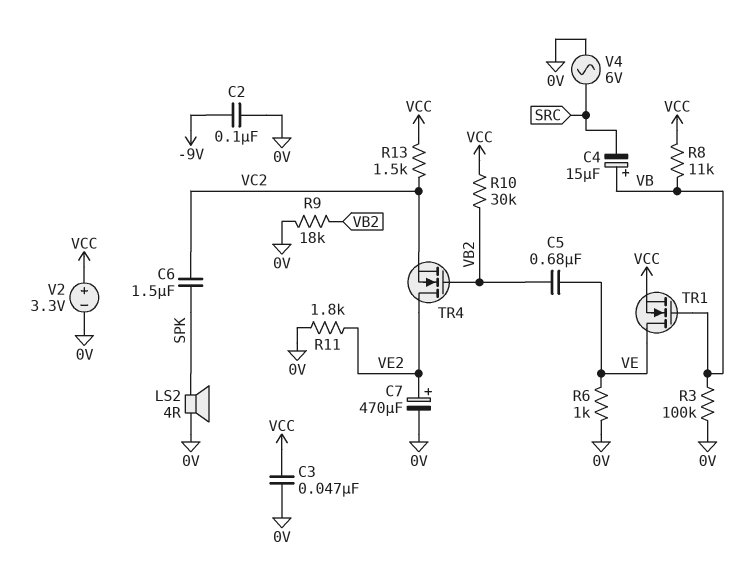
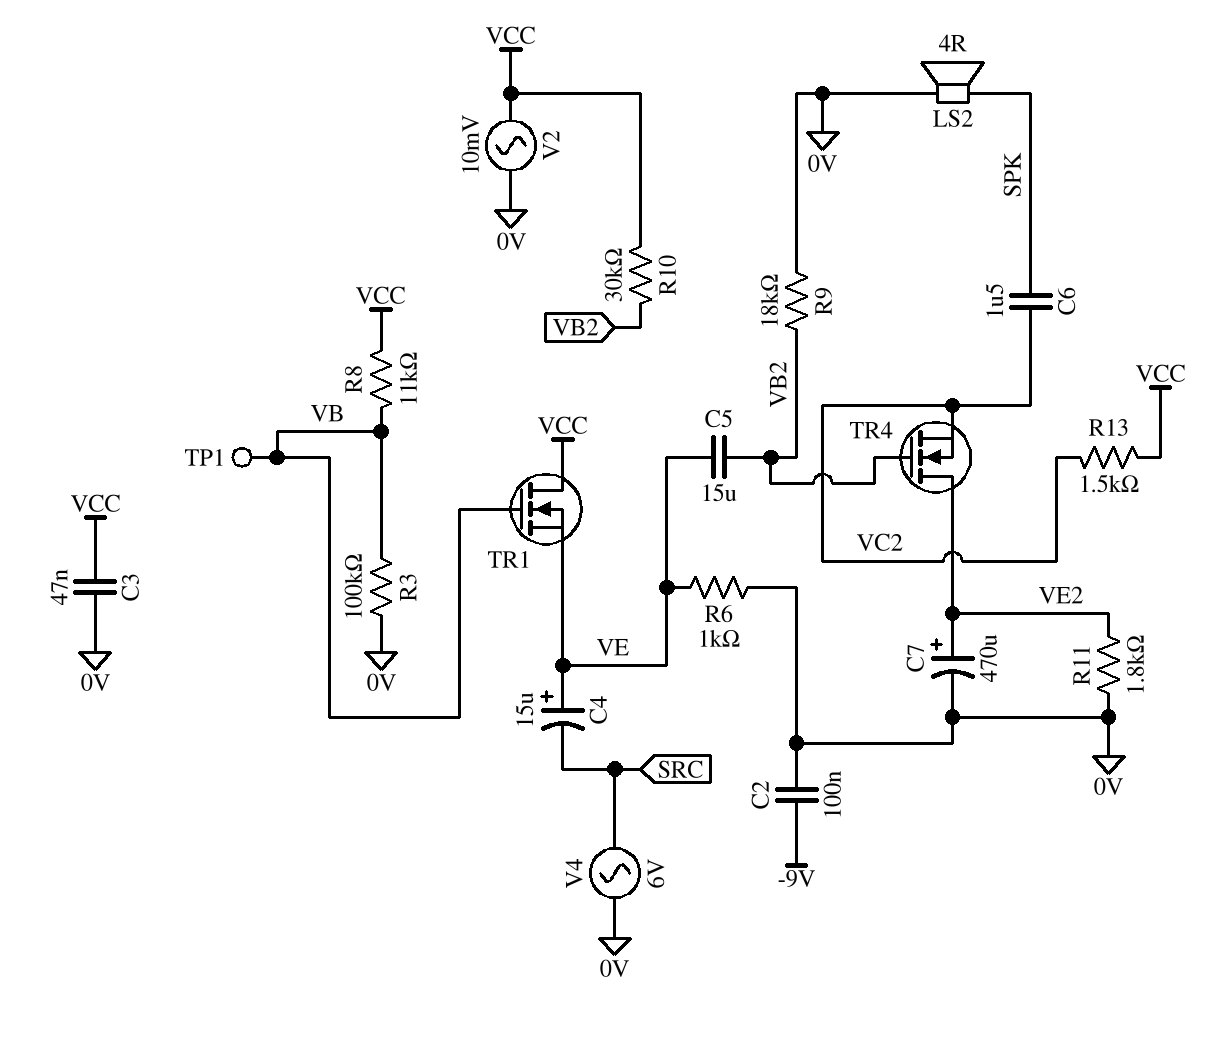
C4: 15uF (plus VB, minus SRC) -> 15uF (plus VE, minus SRC)
C5: 680nF (VB2, VE) -> 15uF (VB2, VE)
TP1: none -> test point (VB)
TR1: NMOS (G VB, D VE, S VCC) -> NMOS (G VB, D VCC, S VE)
V2: 3.3V (plus VCC, minus 0V) -> AC 10mV (0V, VCC)

